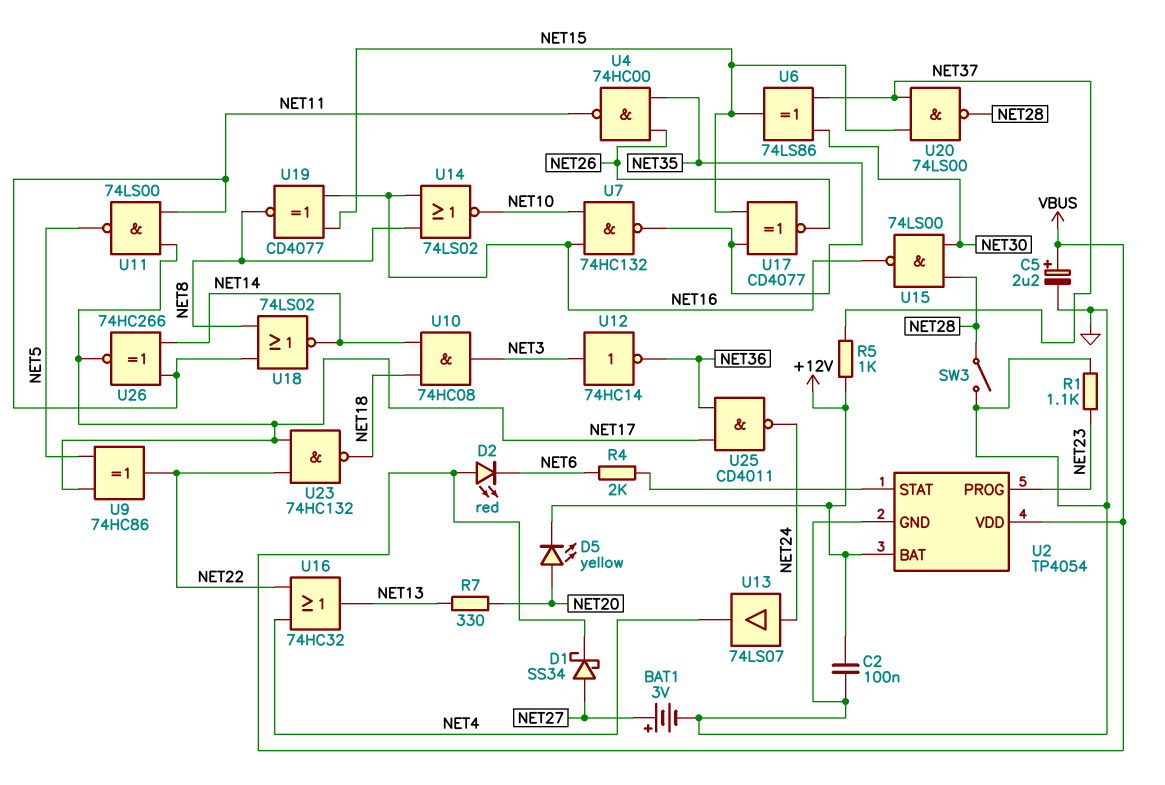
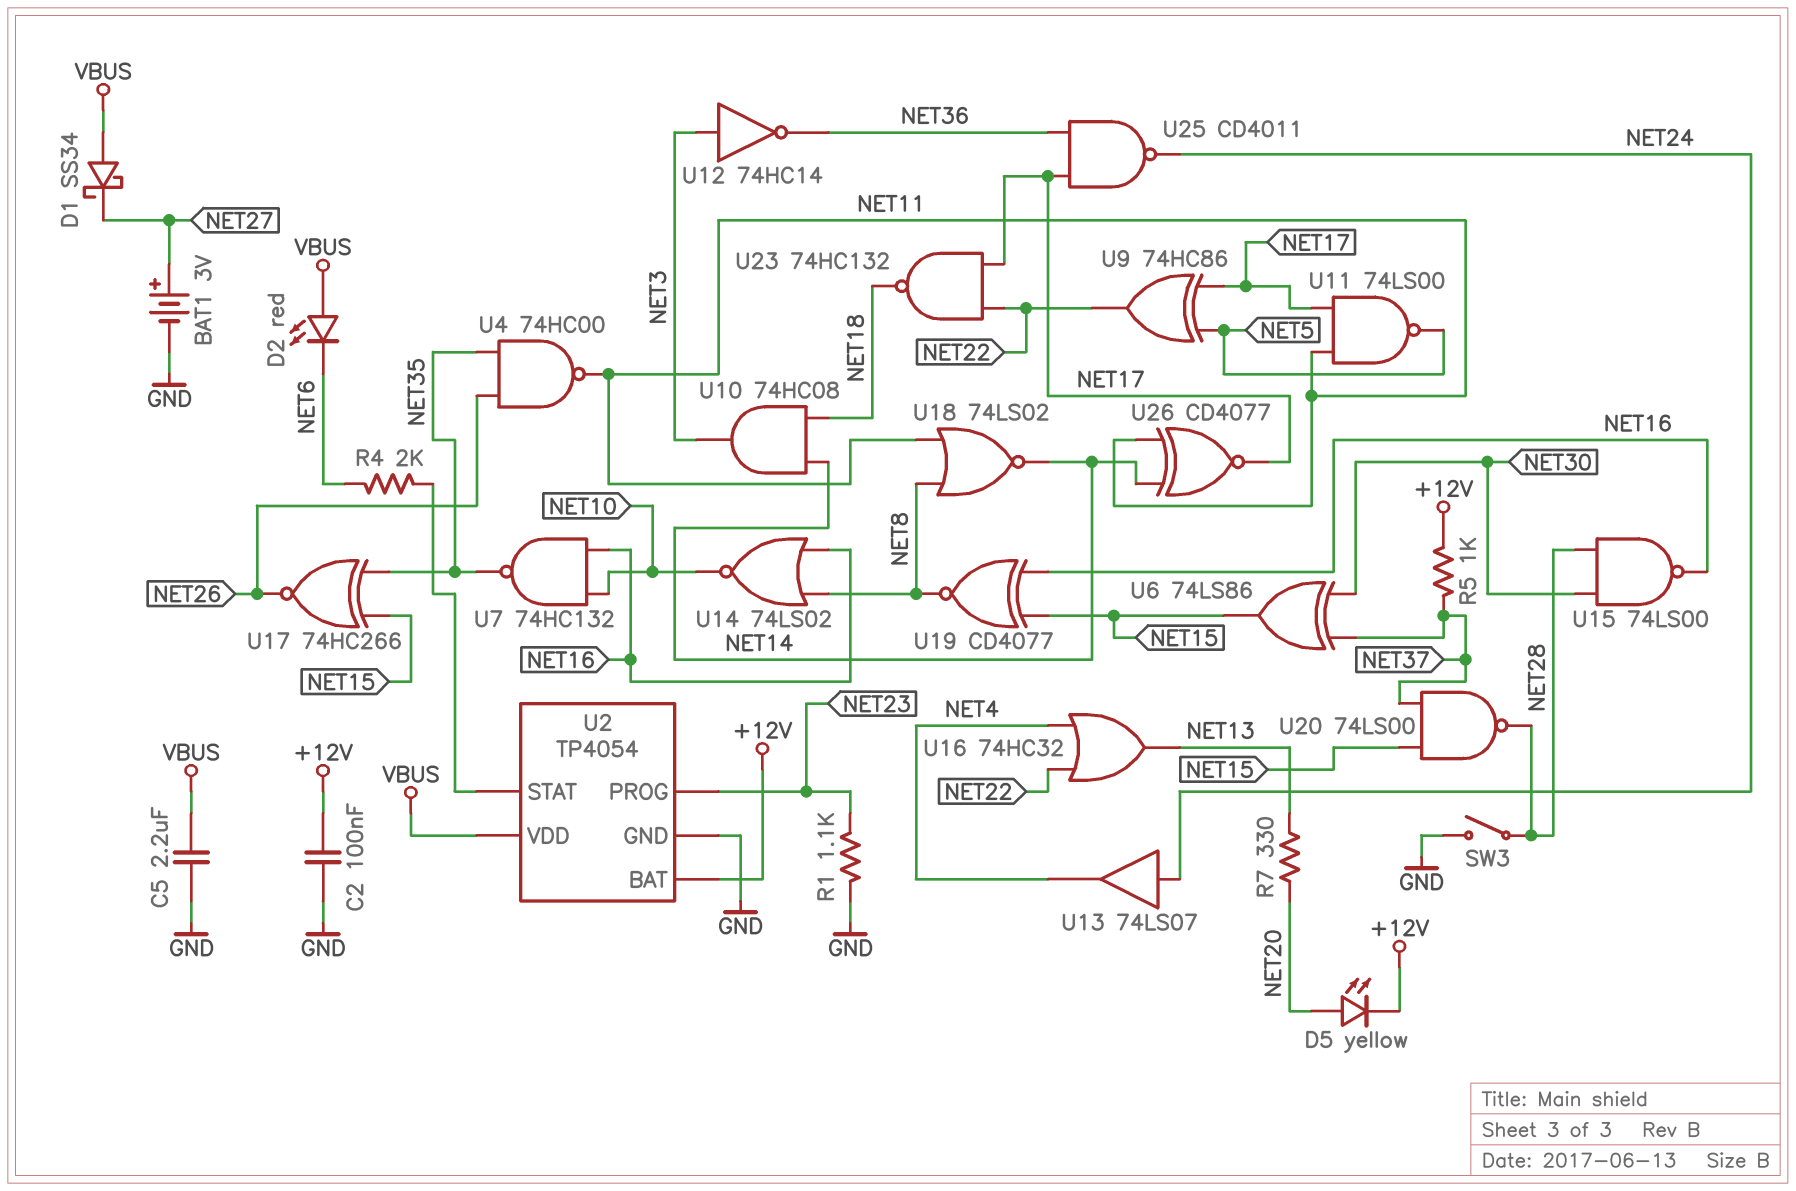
C5: 2.2uF (plus VBUS, minus GND) -> 2.2uF (GND, VBUS)
D1: schottky SS34 (A NET27, K VBUS) -> schottky SS34 (A VBUS, K NET27)
U17: XNOR CD4077 (in NET15, in NET35, out NET26) -> XNOR 74HC266 (in NET15, in NET35, out NET26)
U26: XNOR 74HC266 (in NET11, in NET14, out NET17) -> XNOR CD4077 (in NET11, in NET14, out NET17)

